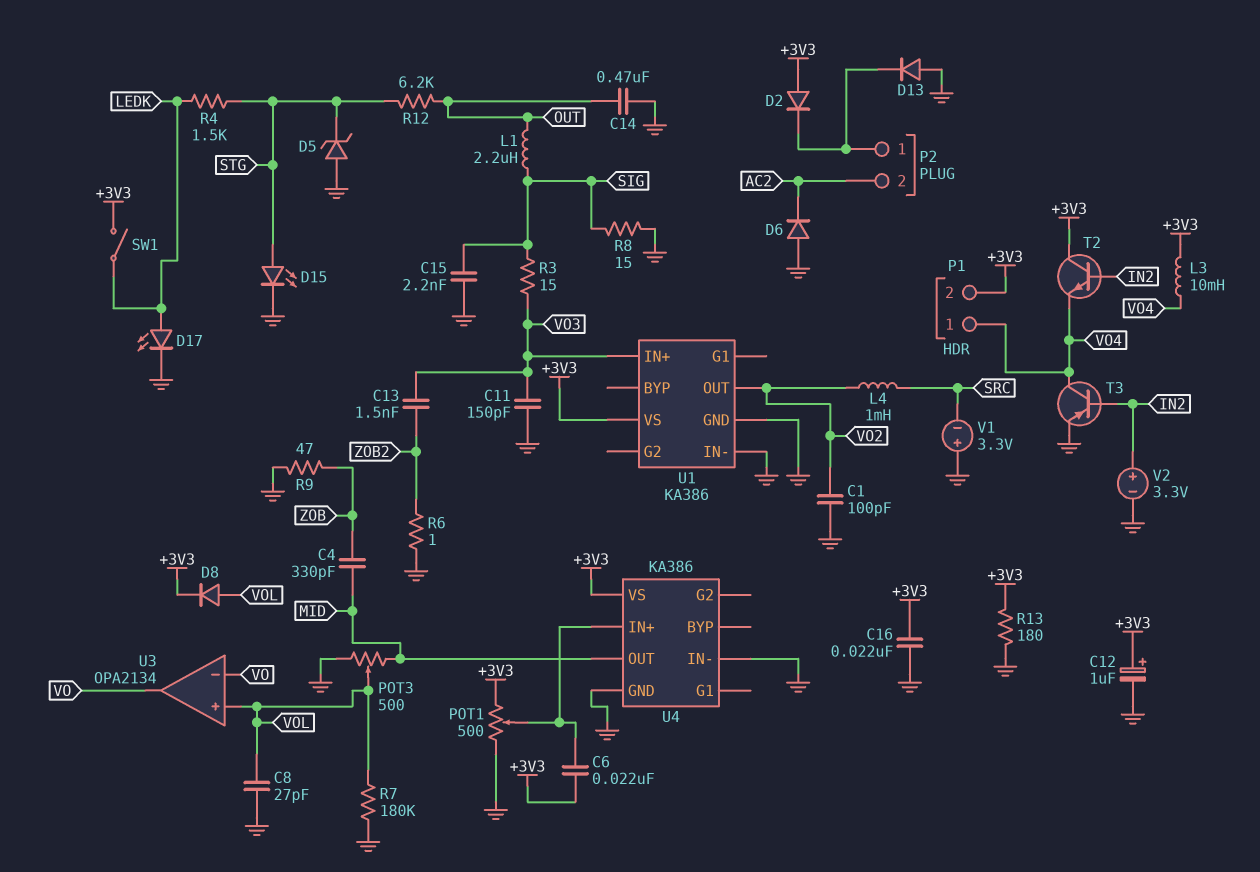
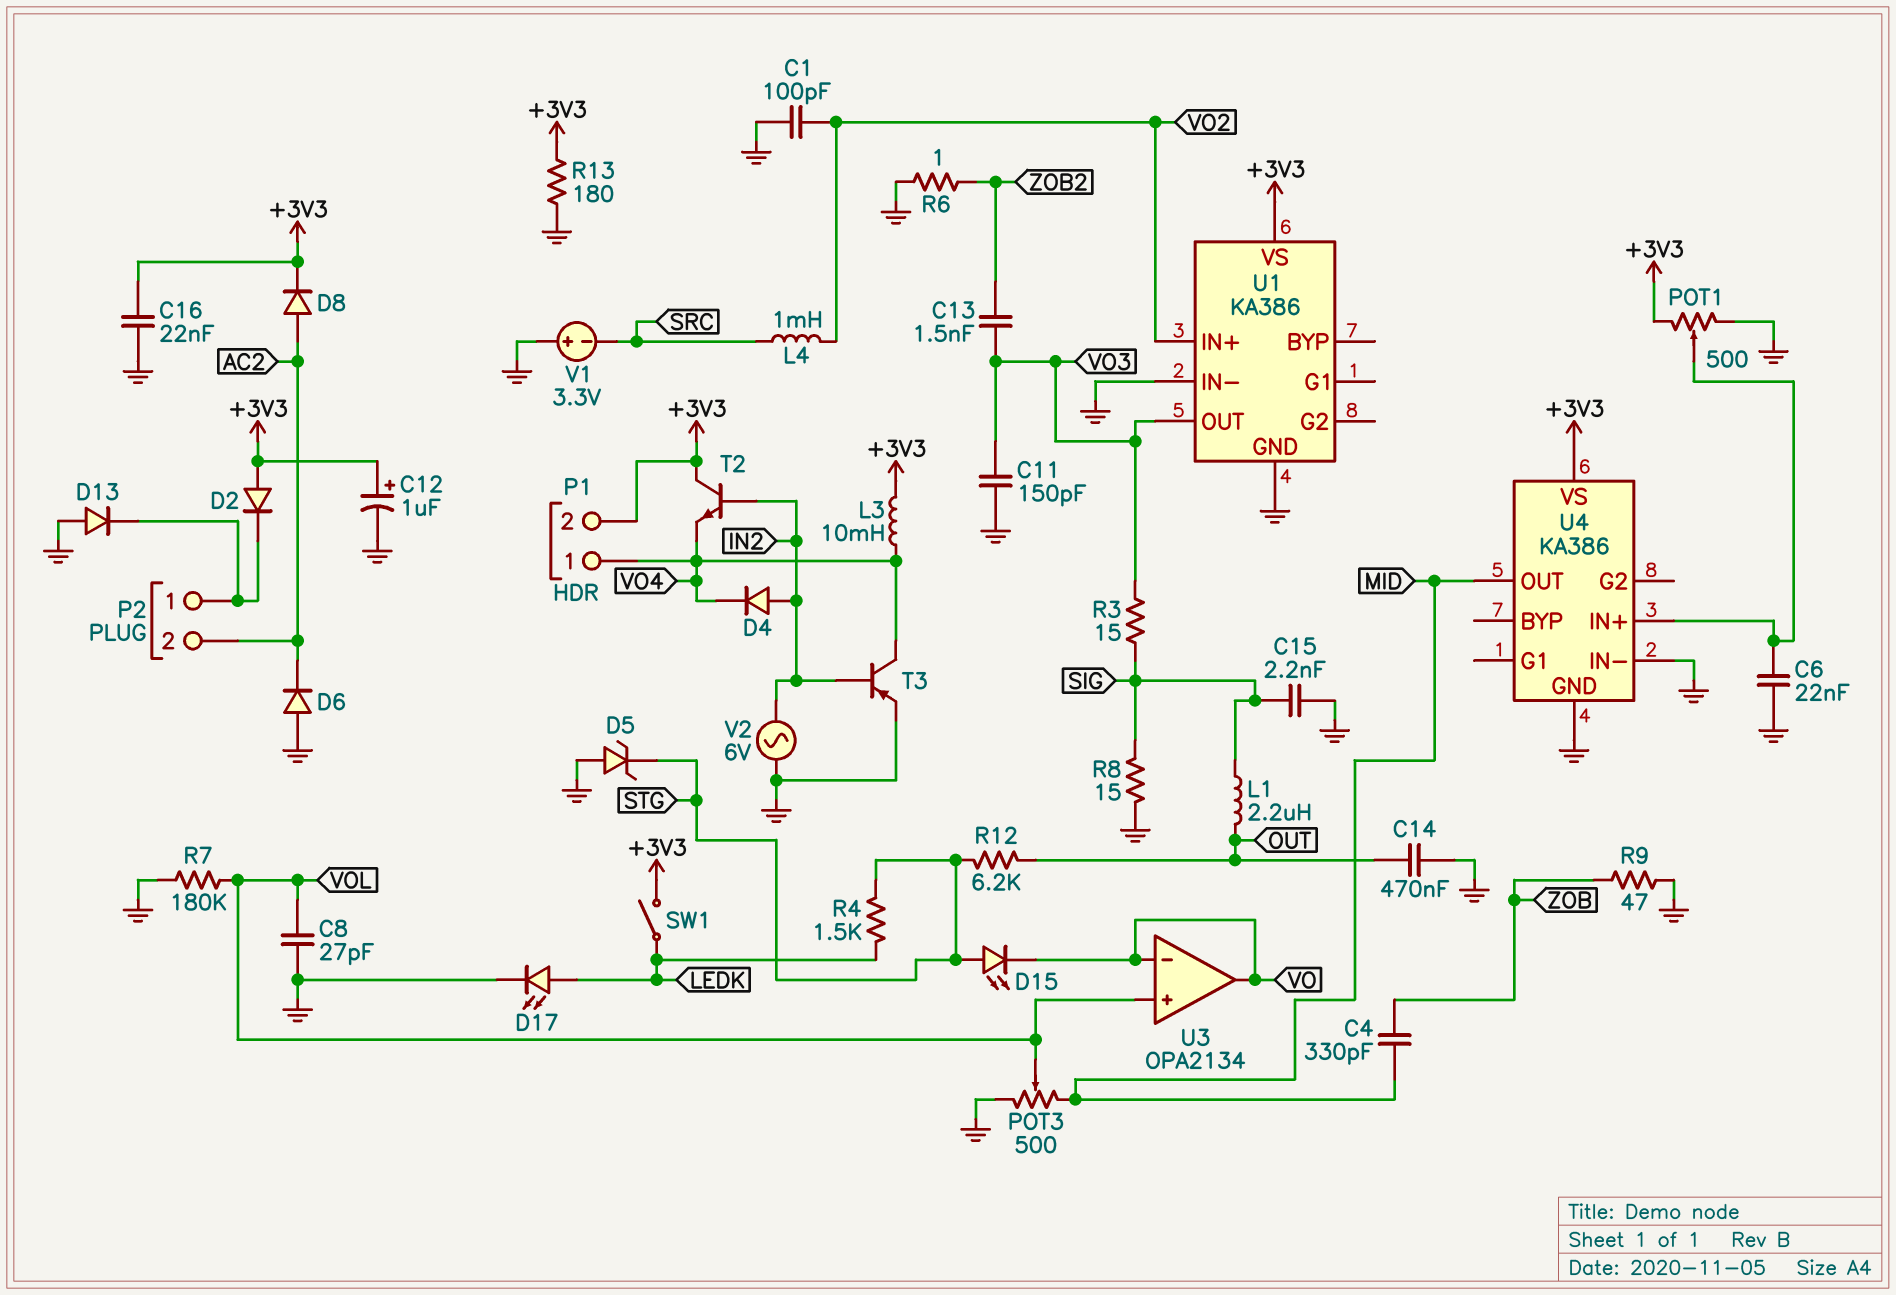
C6: 22nF (+3V3, U4/IN+) -> 22nF (GND, U4/IN+)
D4: none -> diode (A IN2, K VO4)
D8: diode (A VOL, K +3V3) -> diode (A AC2, K +3V3)
D15: LED (A STG, K GND) -> LED (A STG, K VO)
U1 pin IN+: VO3 -> VO2
U1 pin OUT: VO2 -> VO3
V2: 3.3V (plus IN2, minus GND) -> AC 6V (GND, IN2)

